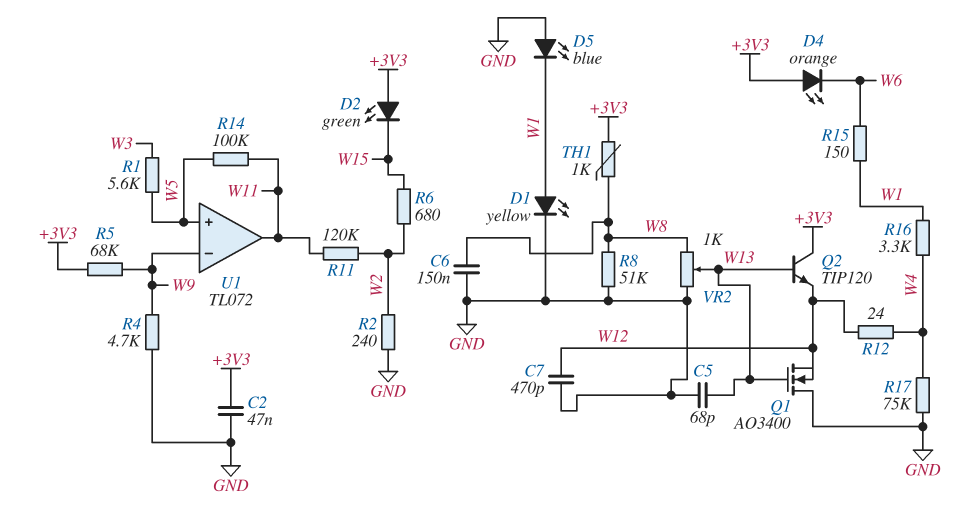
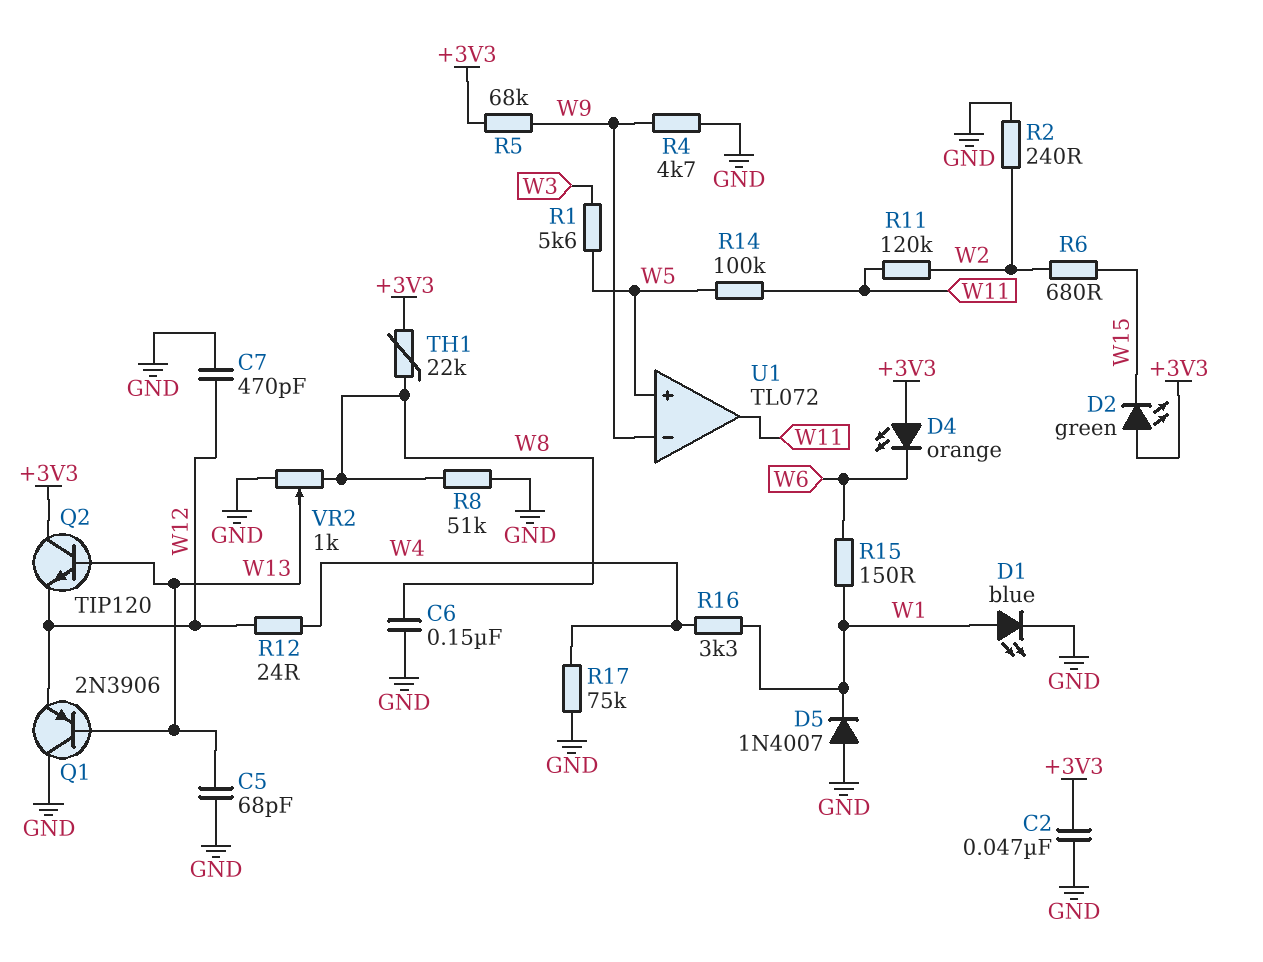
D1: LED yellow (A W1, K GND) -> LED blue (A W1, K GND)
D5: LED blue (A GND, K W1) -> diode 1N4007 (A GND, K W1)
Q1: NMOS AO3400 (G W13, D GND, S W12) -> PNP 2N3906 (B W13, C GND, E W12)
TH1: 1k (+3V3, W8) -> 22k (+3V3, W8)

